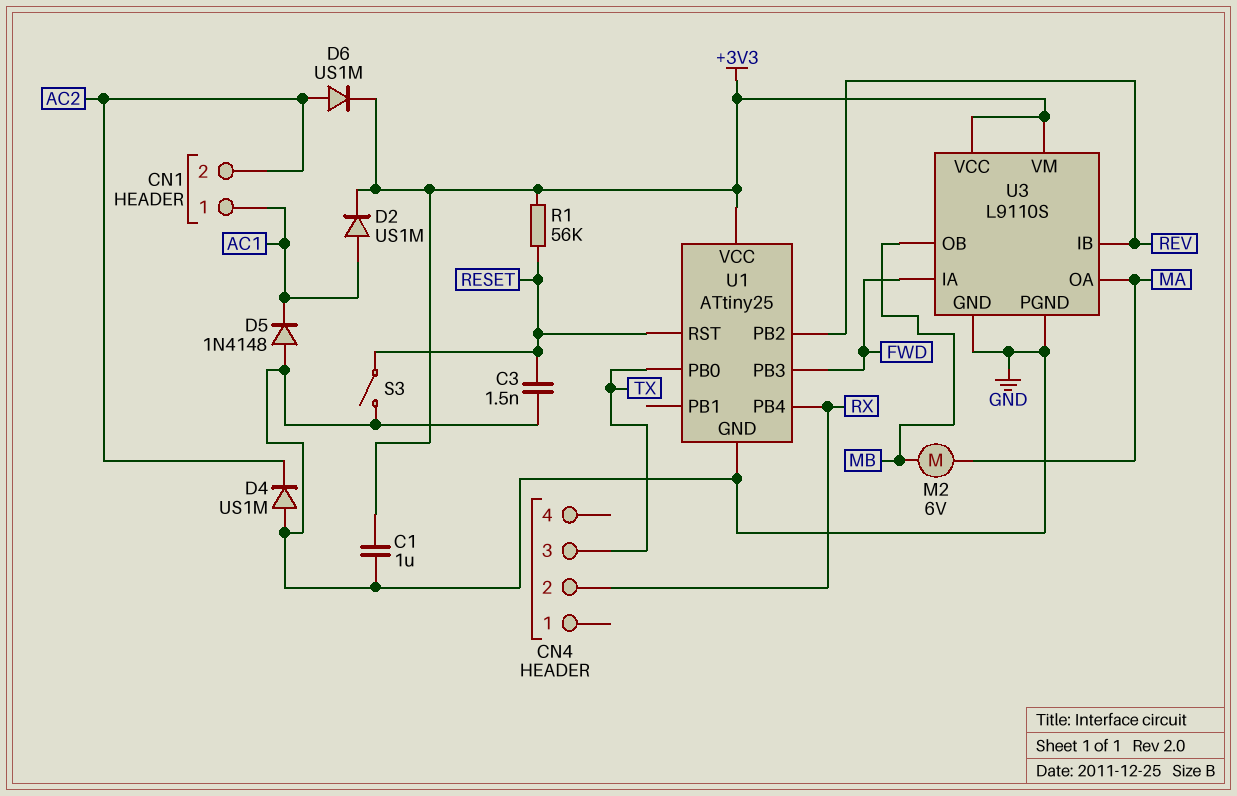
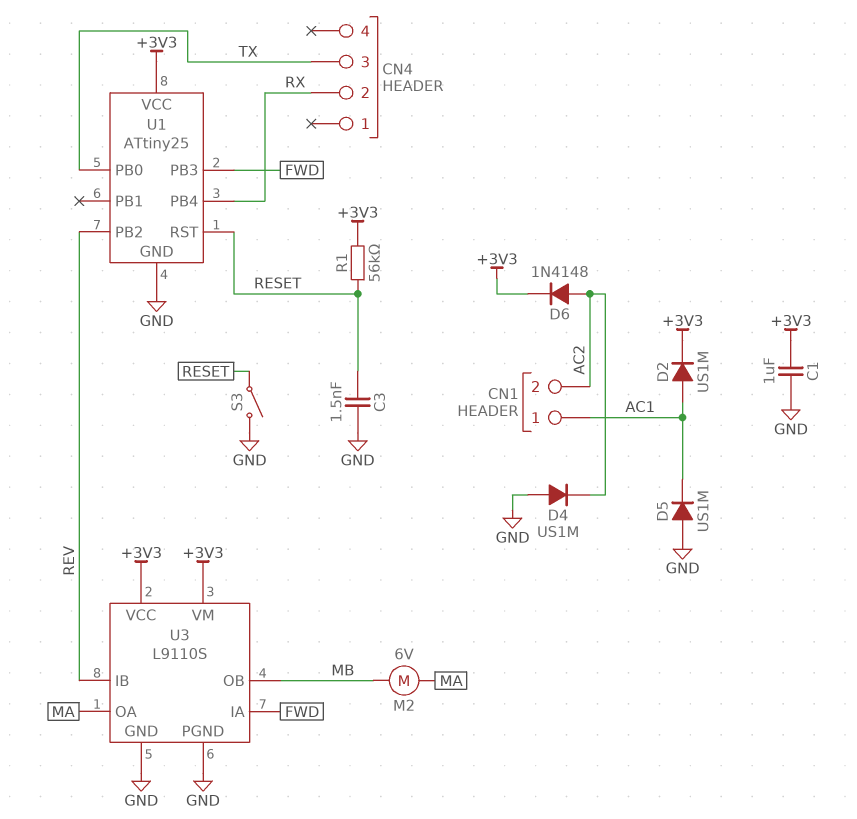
D5: diode 1N4148 (A GND, K AC1) -> diode US1M (A GND, K AC1)
D6: diode US1M (A AC2, K +3V3) -> diode 1N4148 (A AC2, K +3V3)

